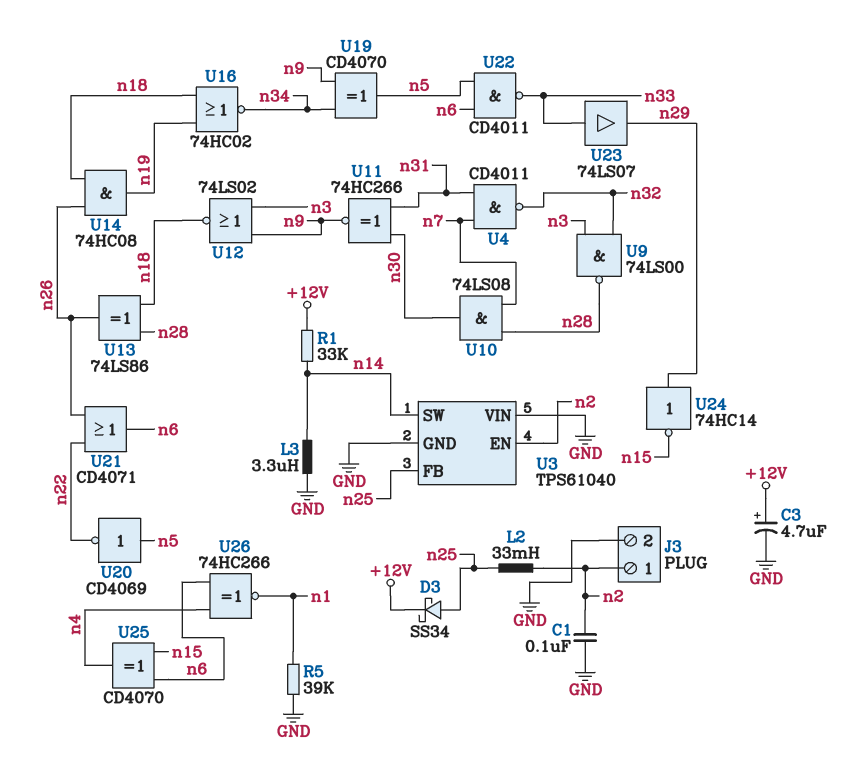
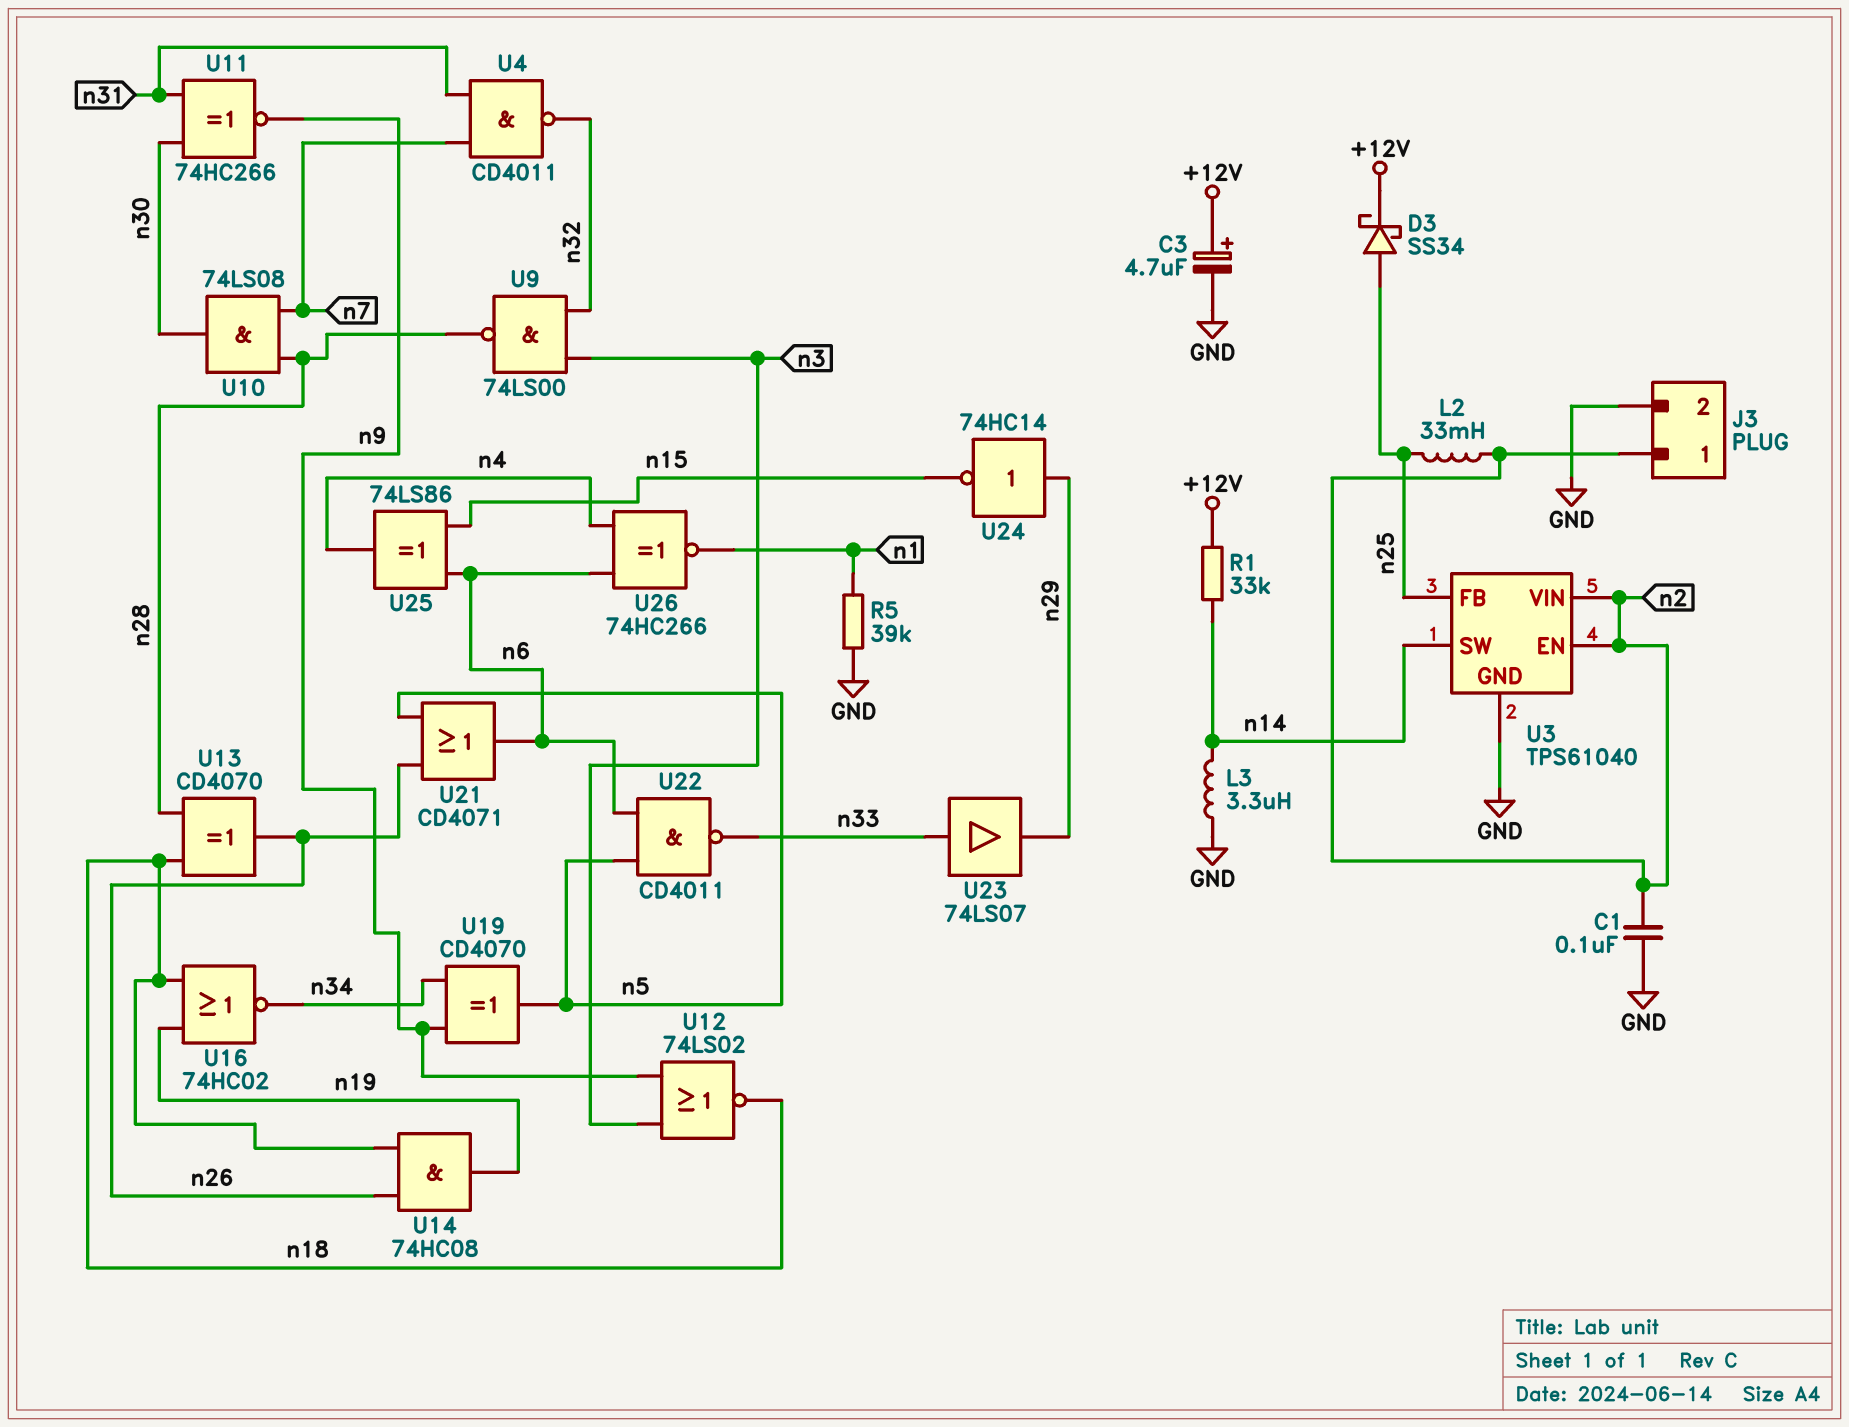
U3 pin VIN: GND -> n2
U13: XOR 74LS86 (in n18, in n28, out n26) -> XOR CD4070 (in n18, in n28, out n26)
U20: NOT CD4069 (in n5, out n22) -> none
U21: OR CD4071 (in n22, in n26, out n6) -> OR CD4071 (in n5, in n26, out n6)
U25: XOR CD4070 (in n6, in n15, out n4) -> XOR 74LS86 (in n6, in n15, out n4)

